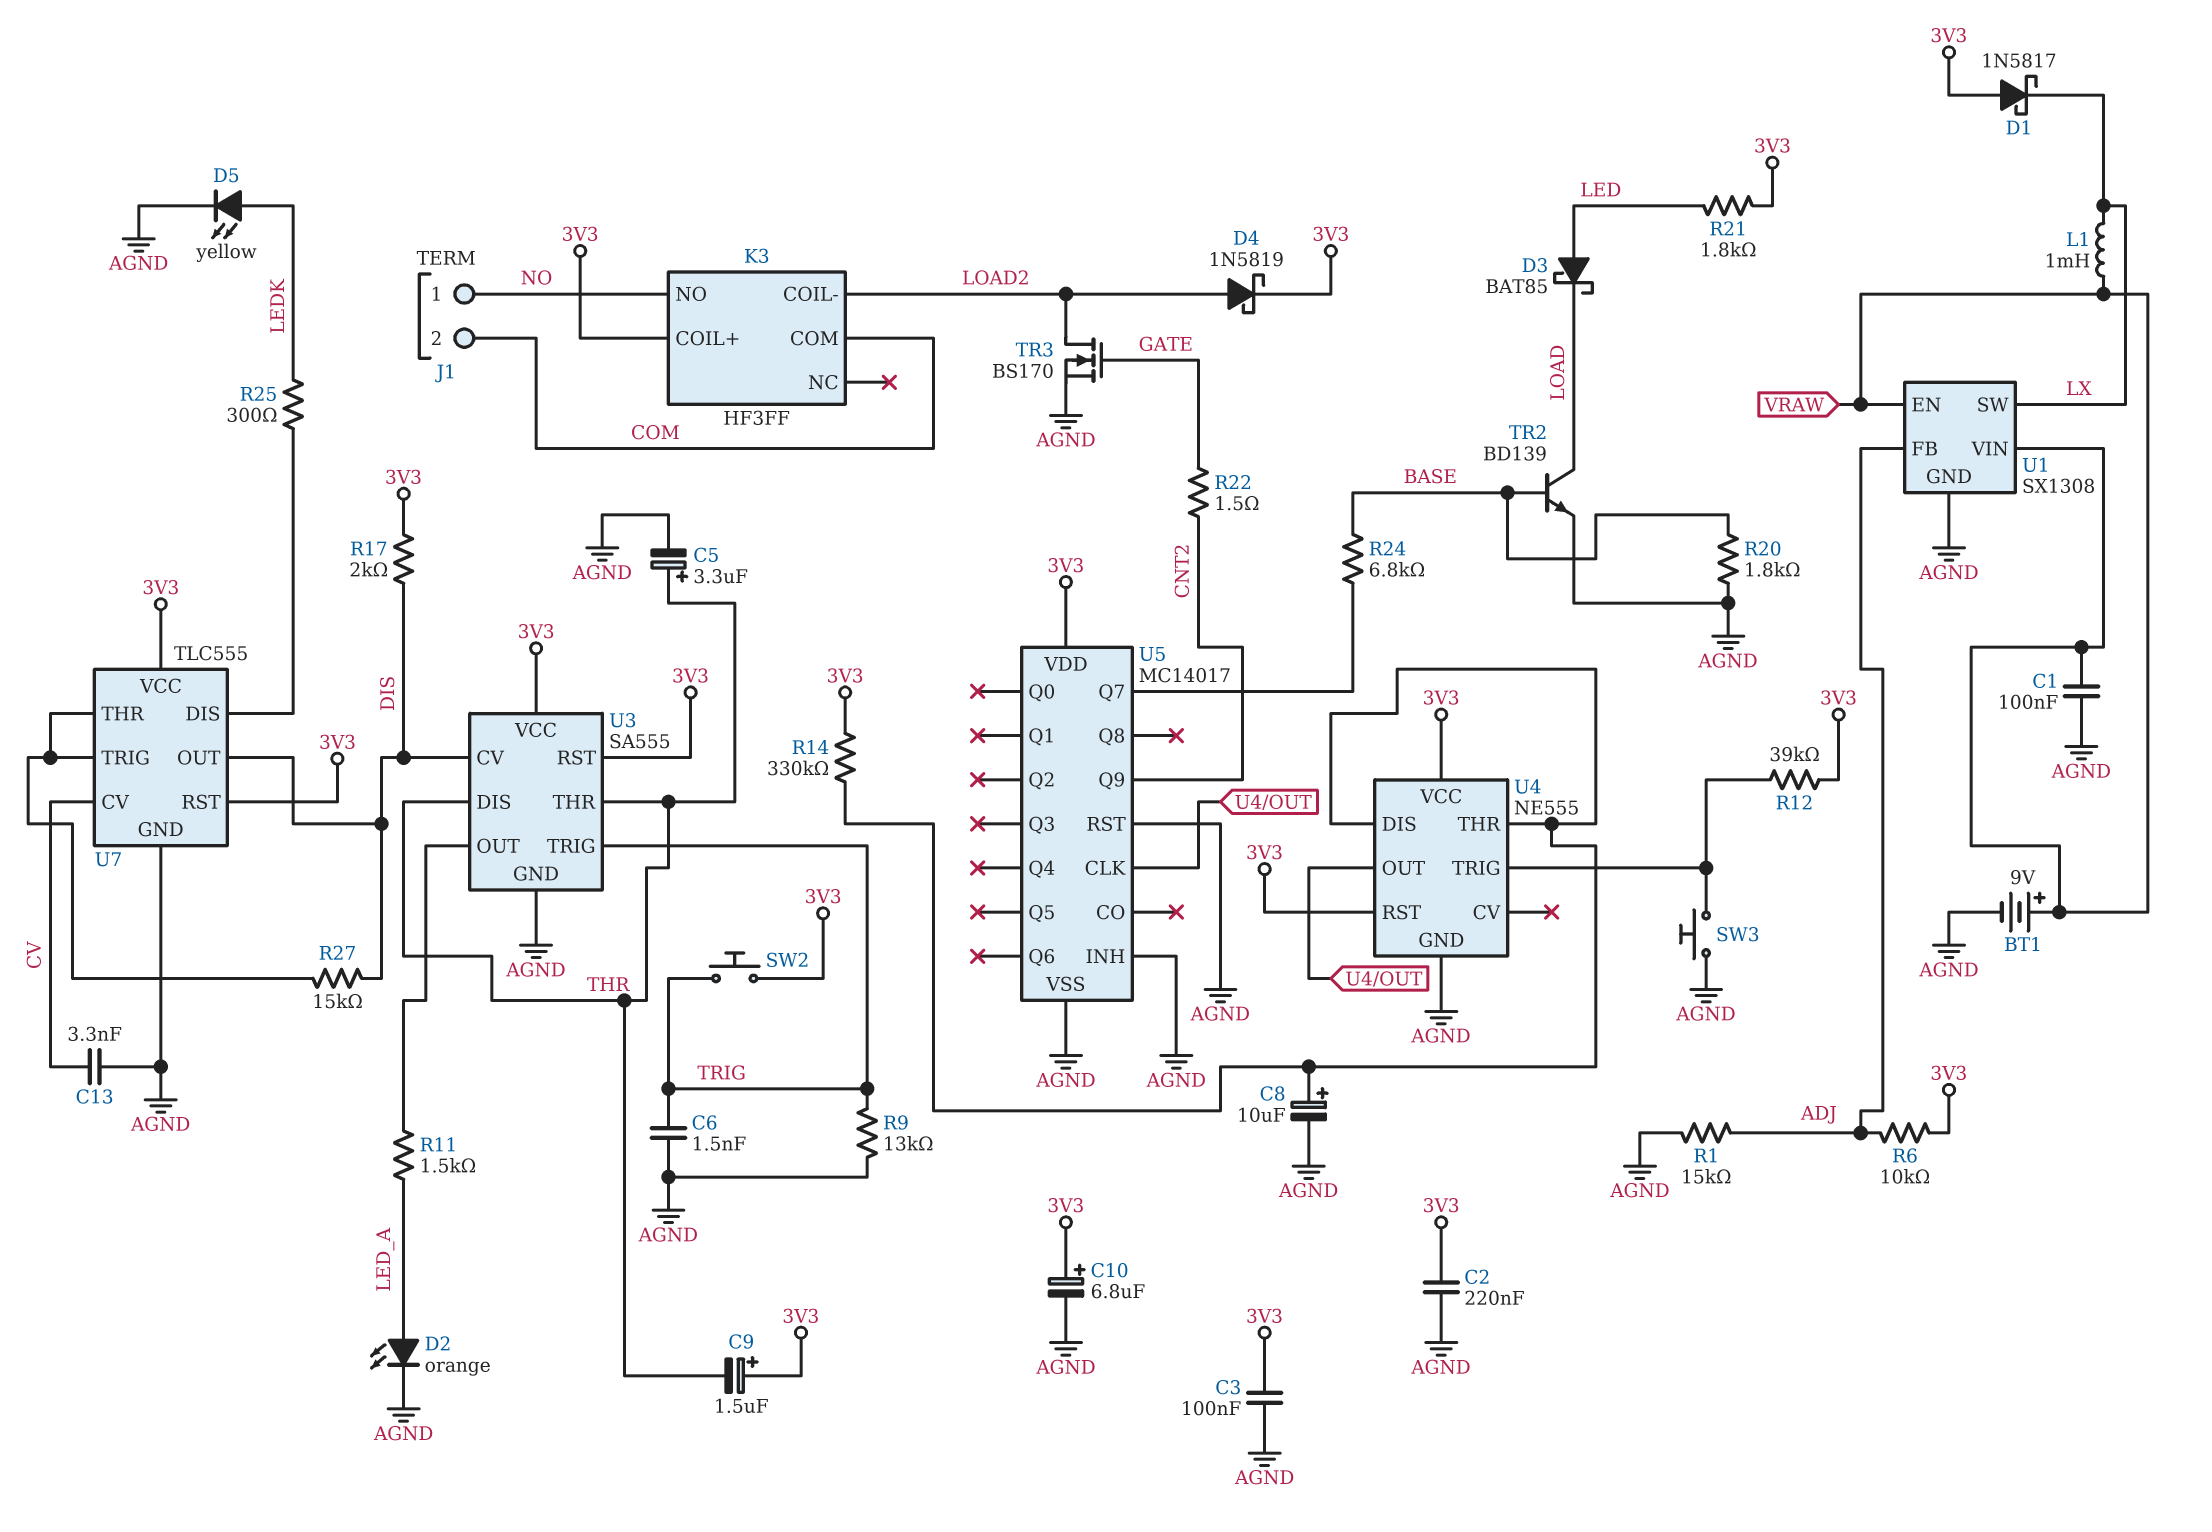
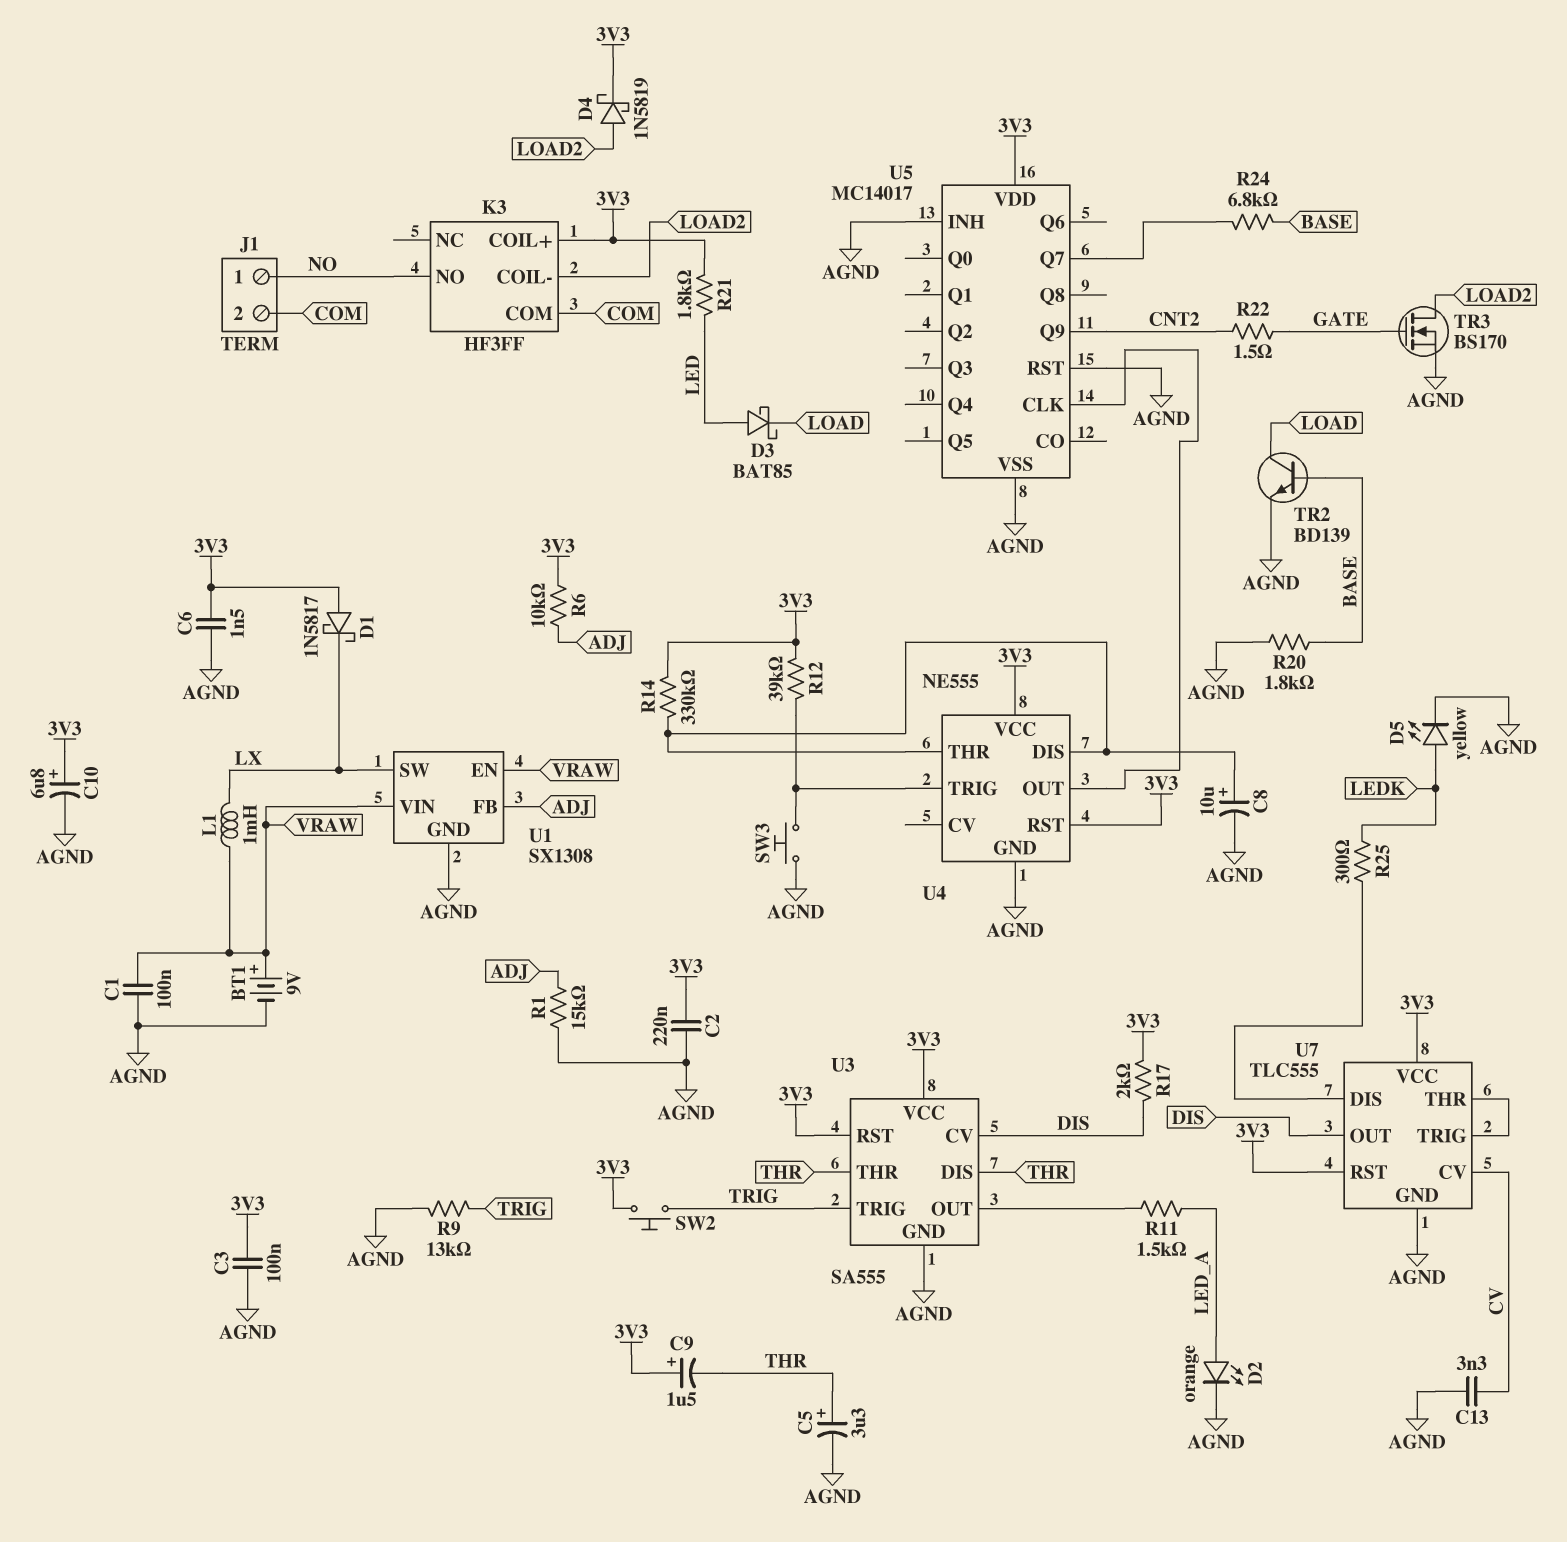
C6: 1.5nF (AGND, TRIG) -> 1.5nF (3V3, AGND)
R27: 15k (DIS, U7/THR) -> none

